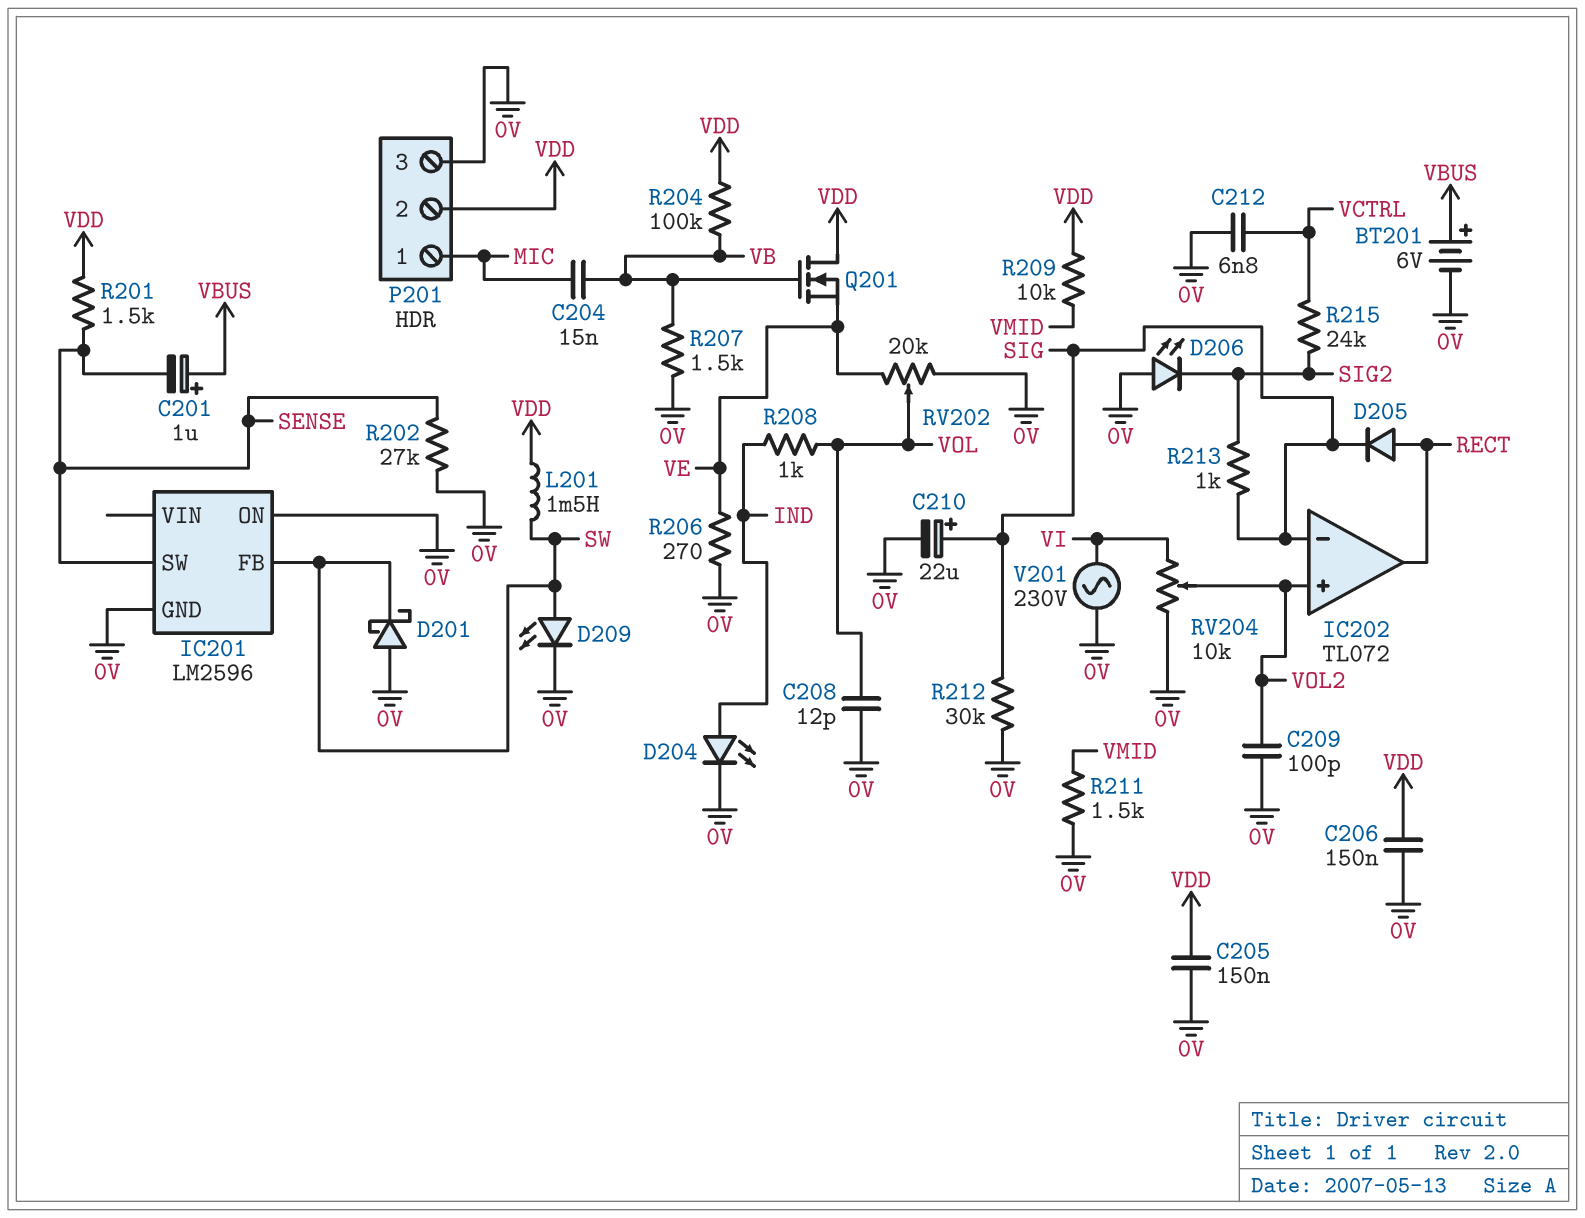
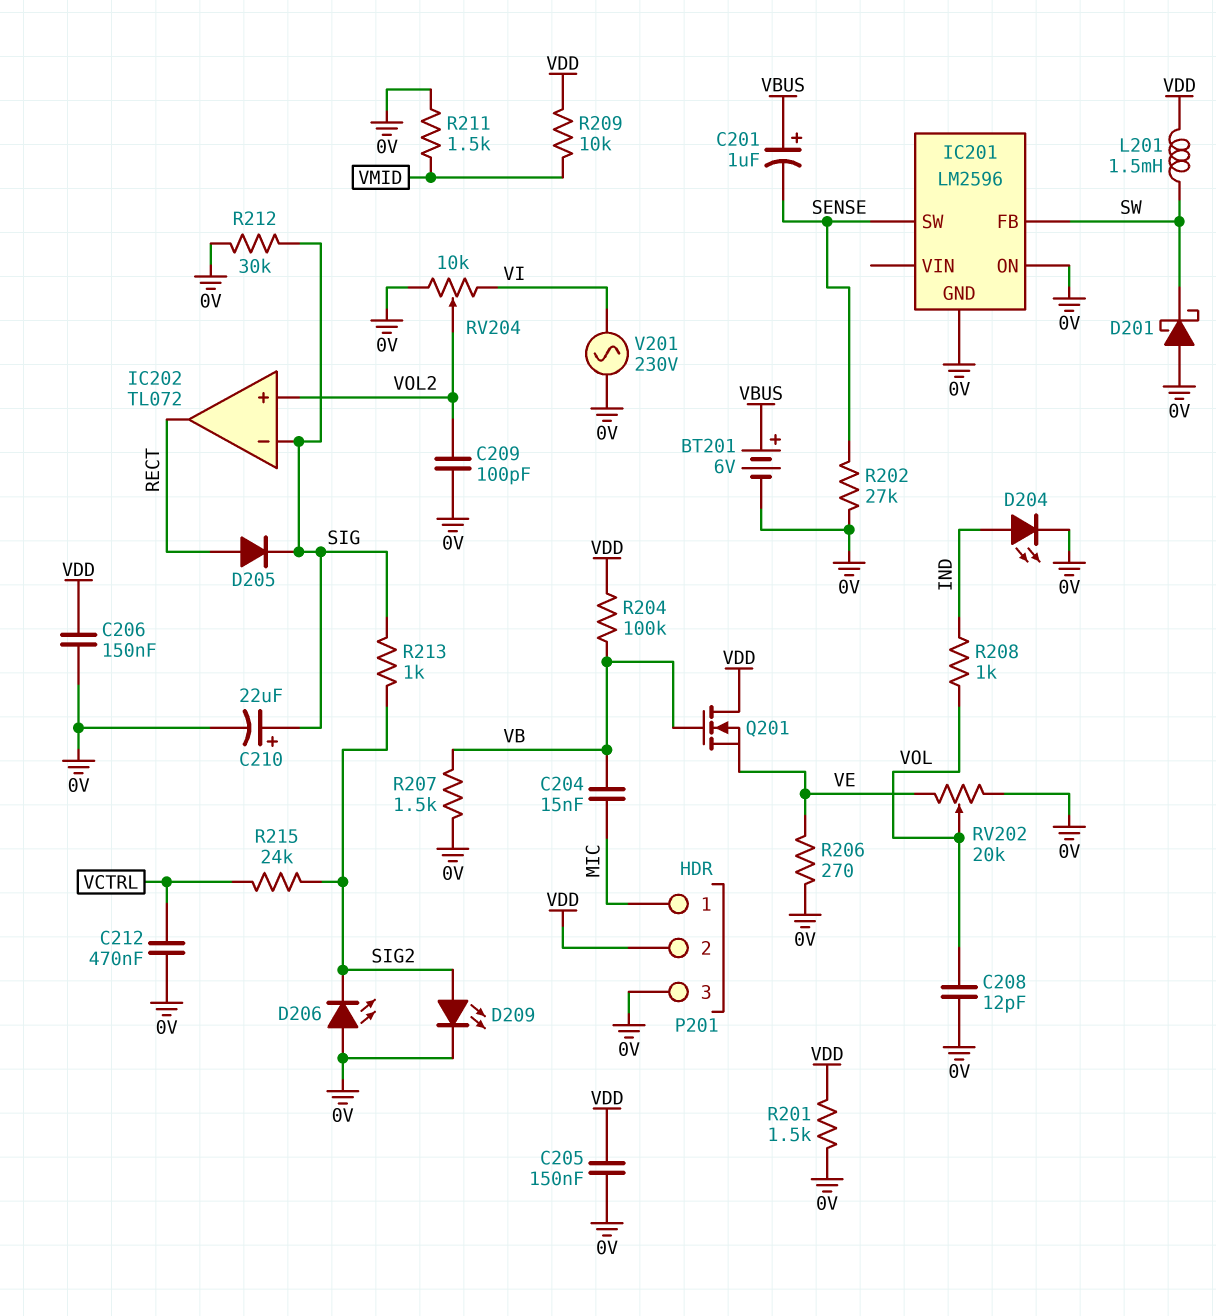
C212: 6.8nF (0V, VCTRL) -> 470nF (0V, VCTRL)
D209: LED (A SW, K 0V) -> LED (A SIG2, K 0V)
R201: 1.5k (SENSE, VDD) -> 1.5k (0V, VDD)

